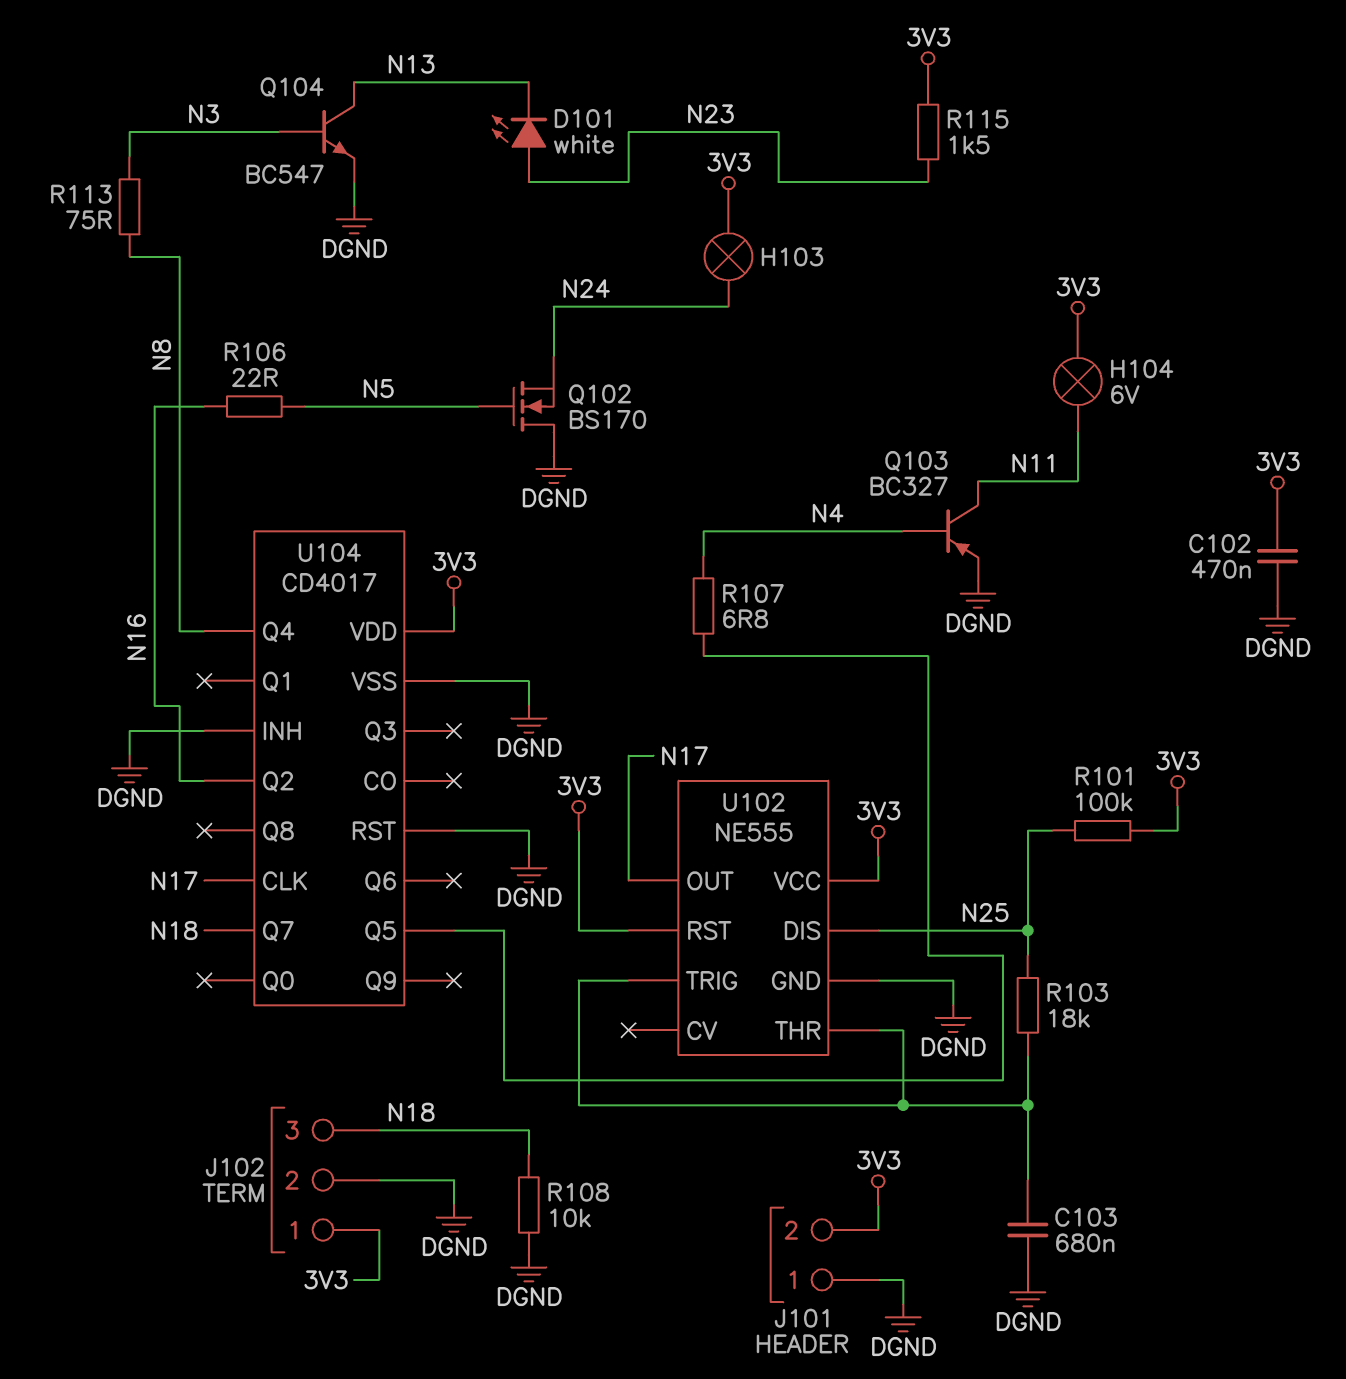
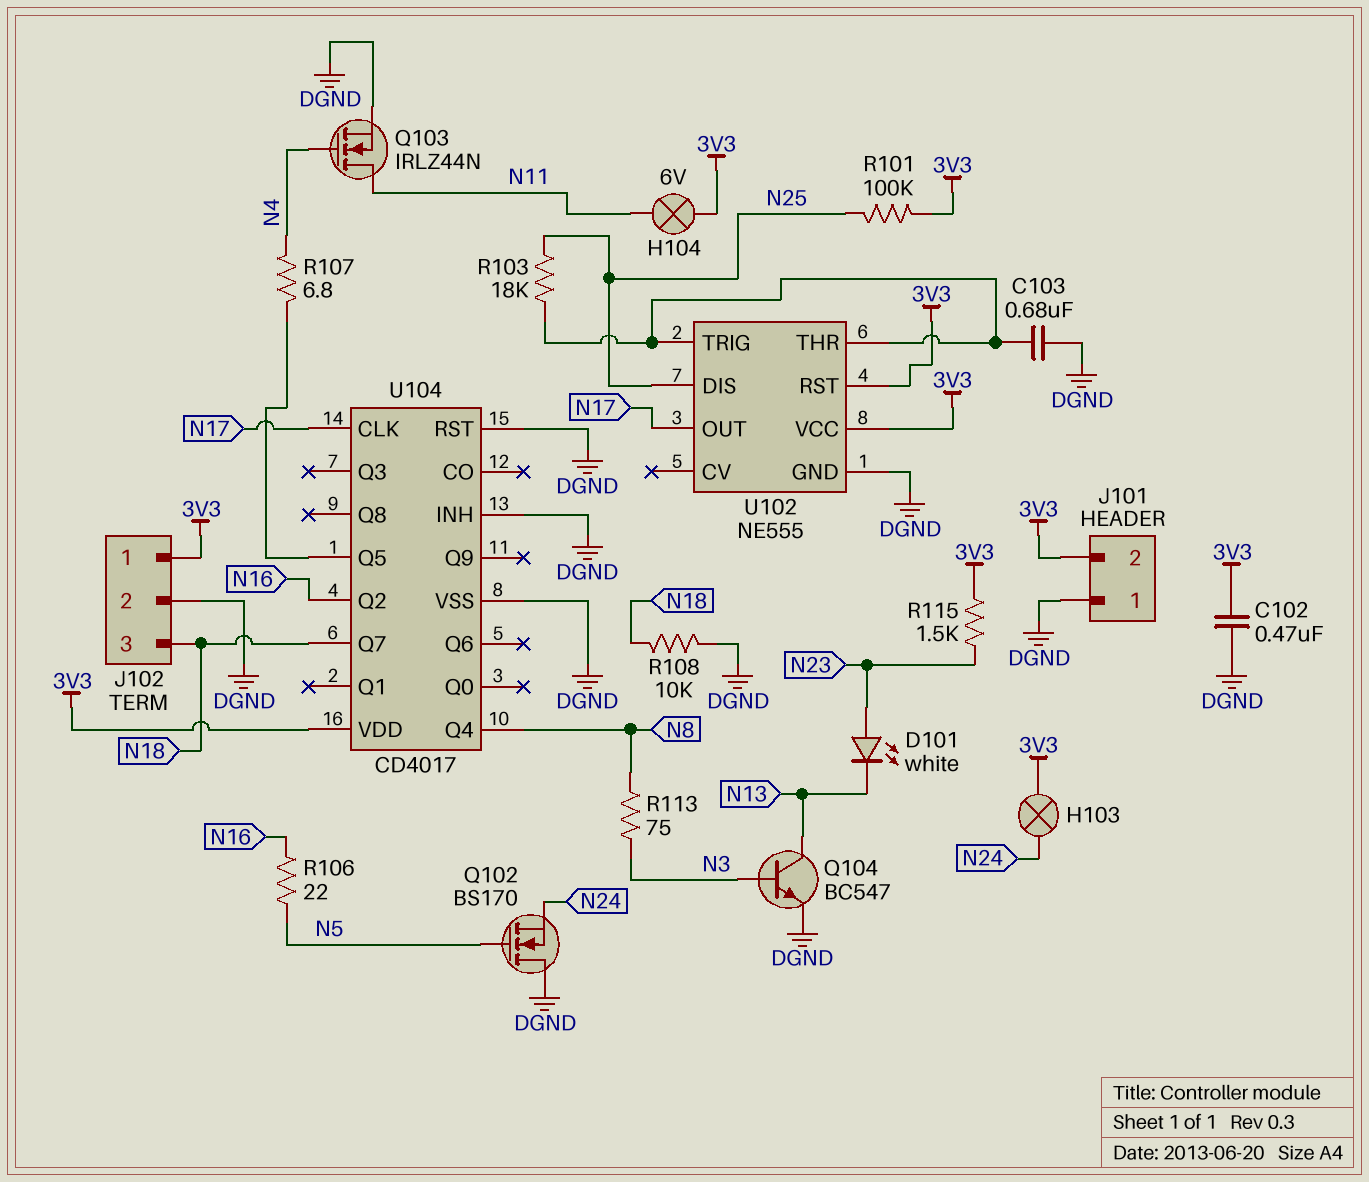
Q103: PNP BC327 (B N4, C N11, E DGND) -> NMOS IRLZ44N (G N4, D N11, S DGND)

